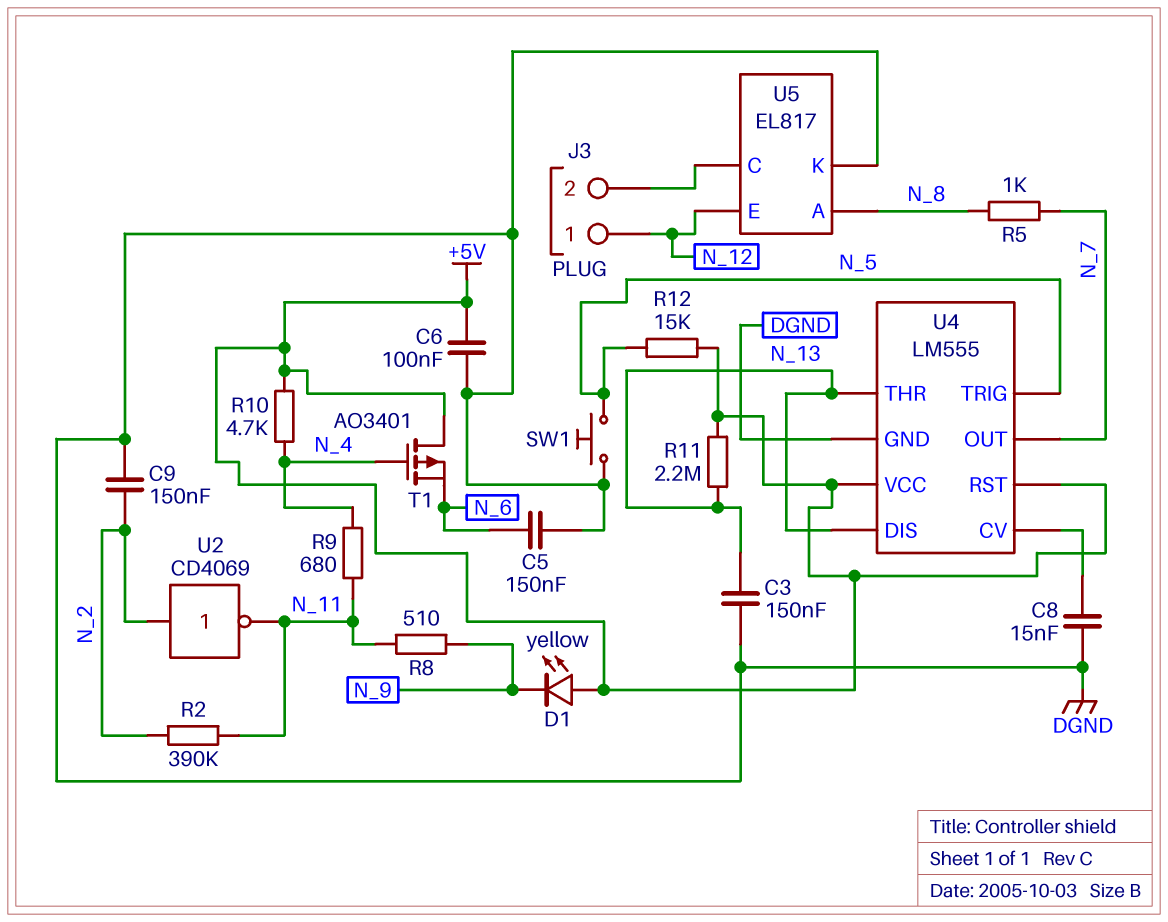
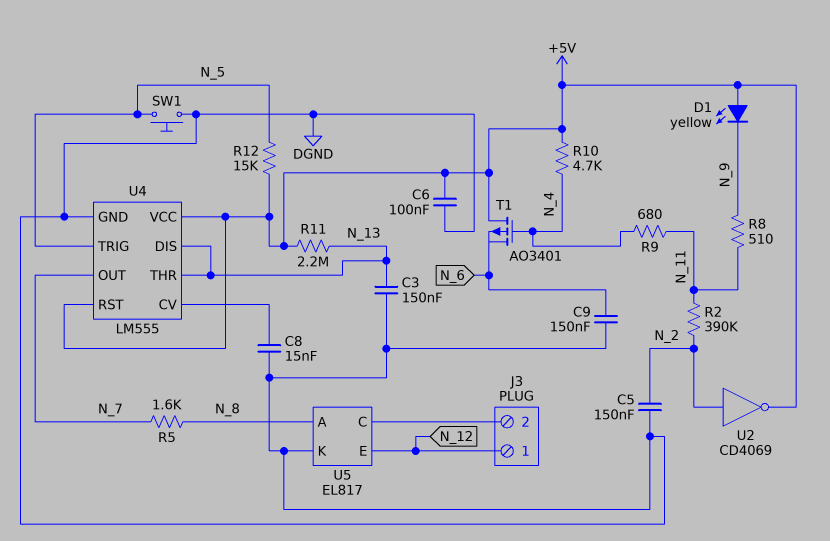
C5: 150nF (DGND, N_6) -> 150nF (DGND, N_2)
C9: 150nF (DGND, N_2) -> 150nF (DGND, N_6)
R5: 1k (N_7, N_8) -> 1.6k (N_7, N_8)
U2: NOT CD4069 (in N_2, out N_11) -> NOT CD4069 (in N_2, out +5V)

